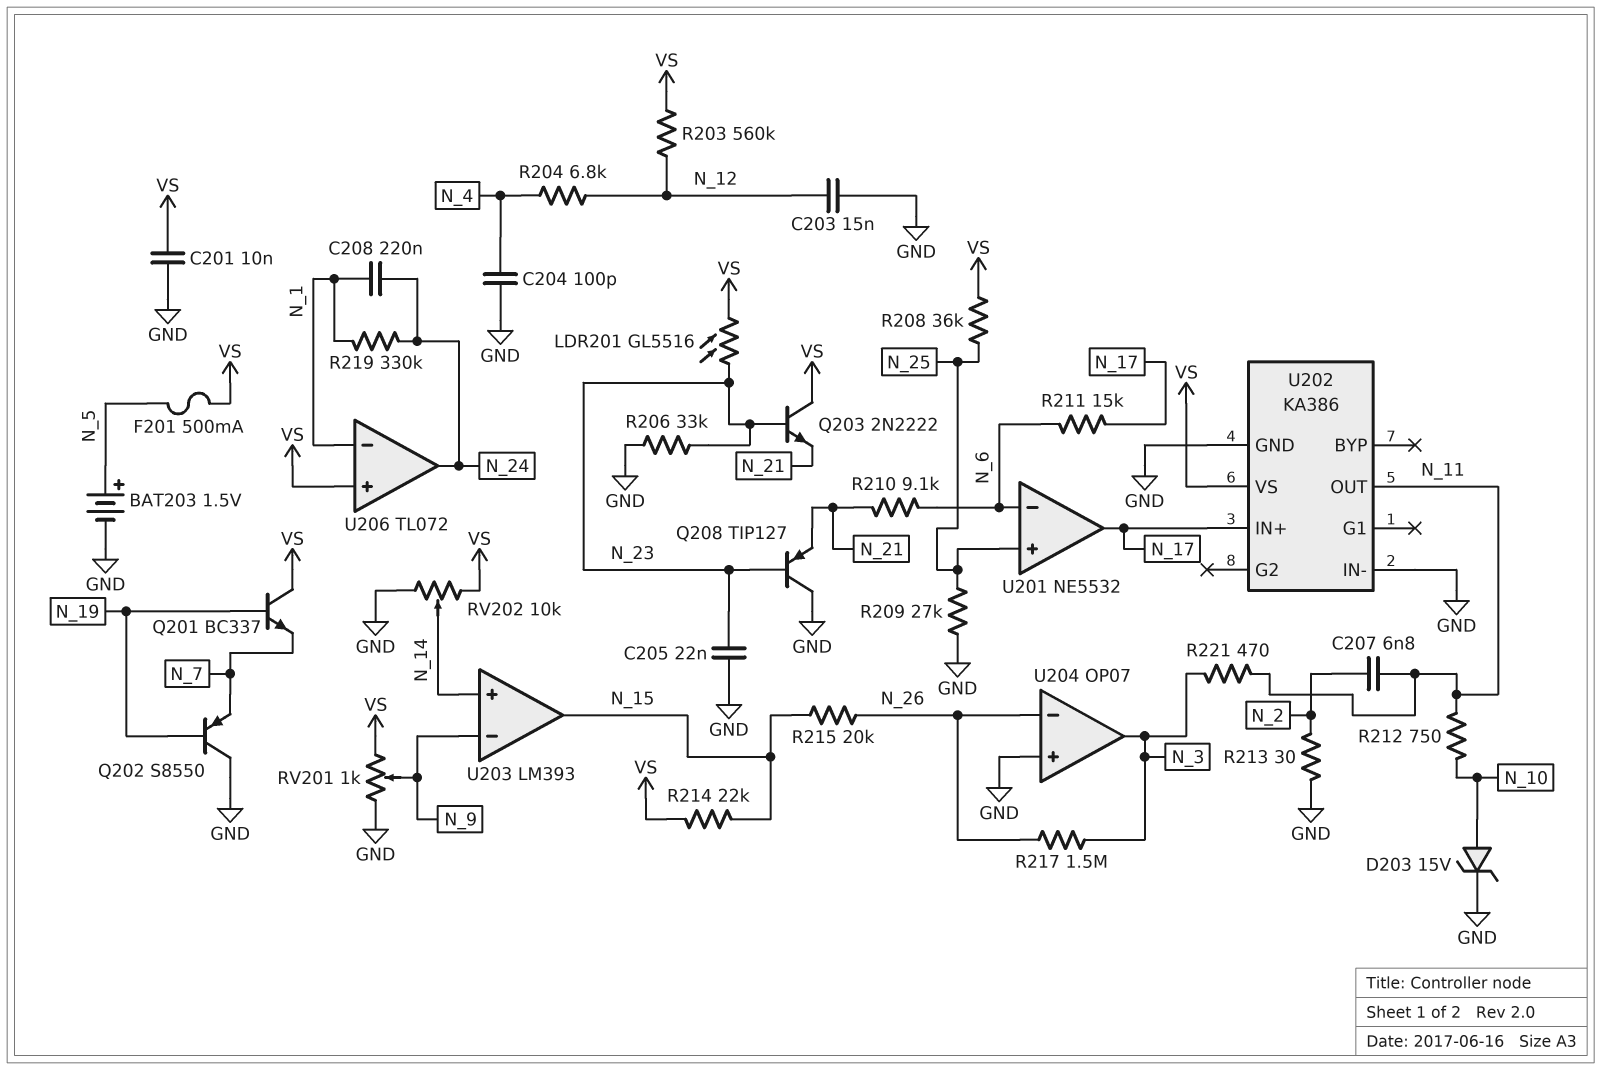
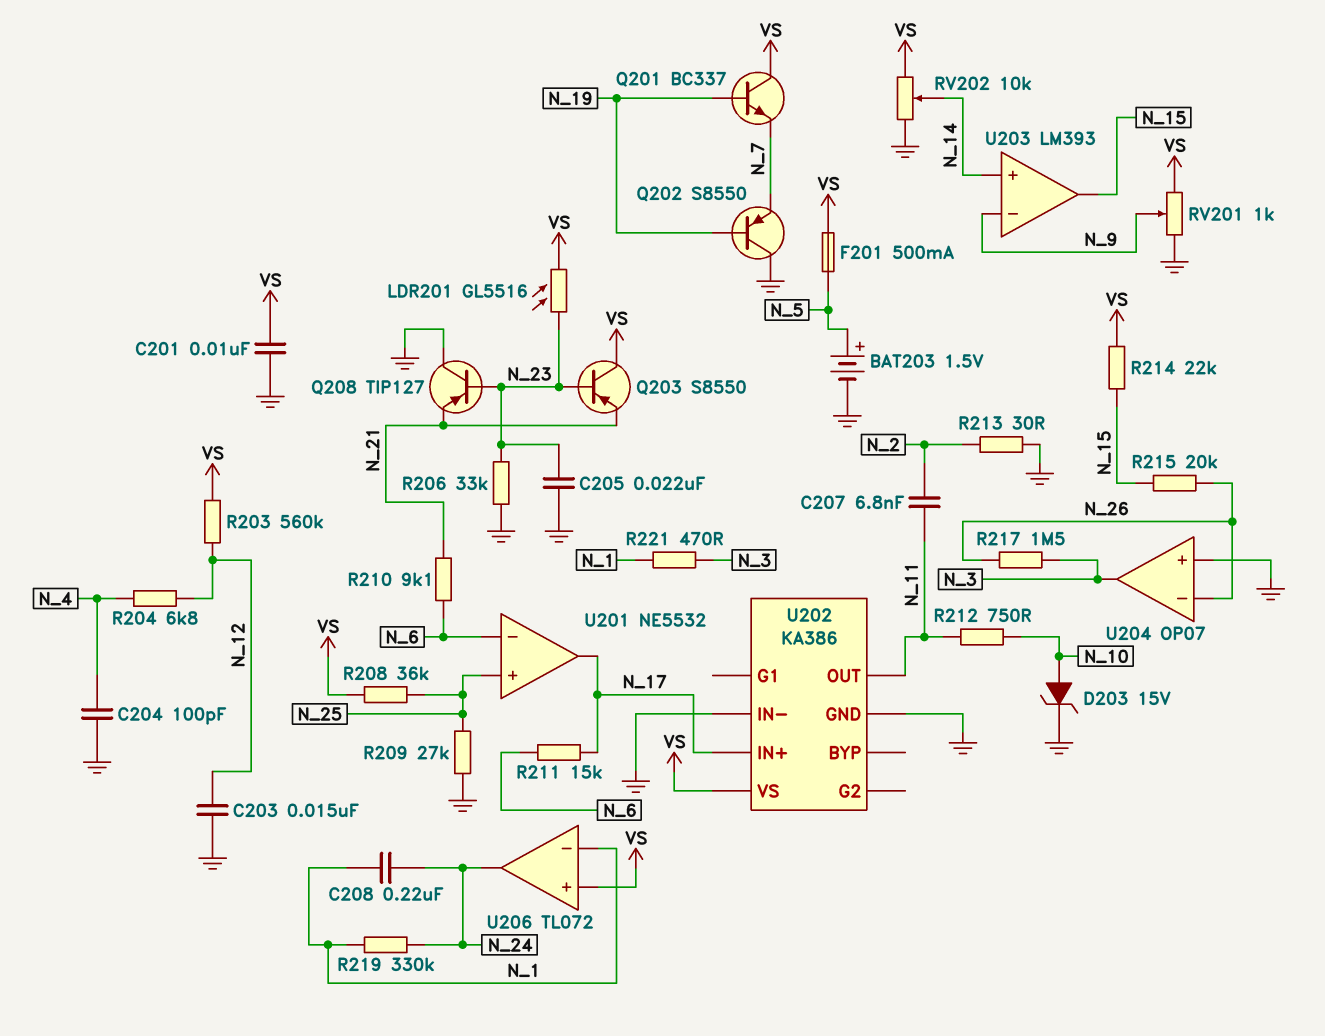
Q203: NPN 2N2222 (B N_23, C VS, E N_21) -> PNP S8550 (B N_23, C VS, E N_21)
R221: 470 (N_3, N_11) -> 470 (N_1, N_3)

